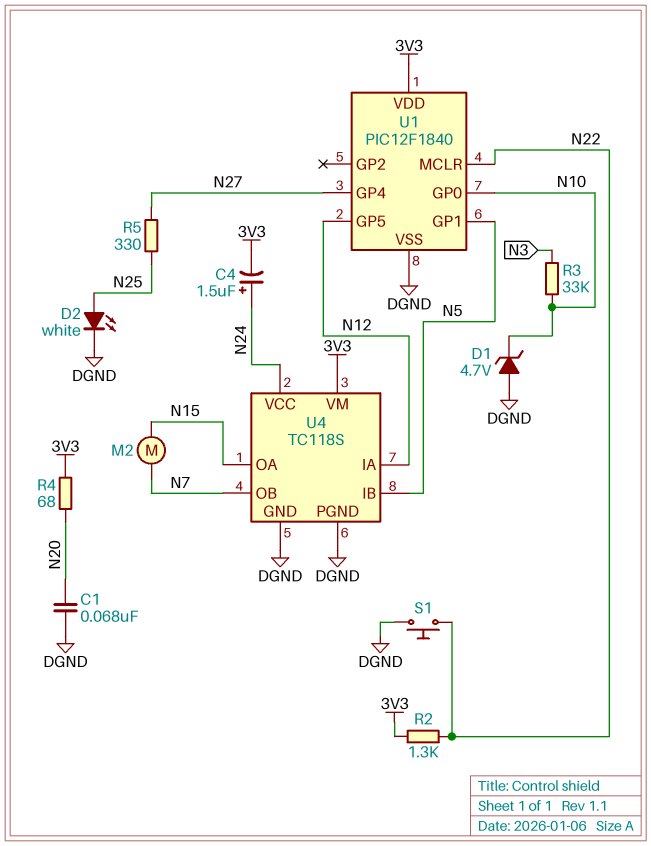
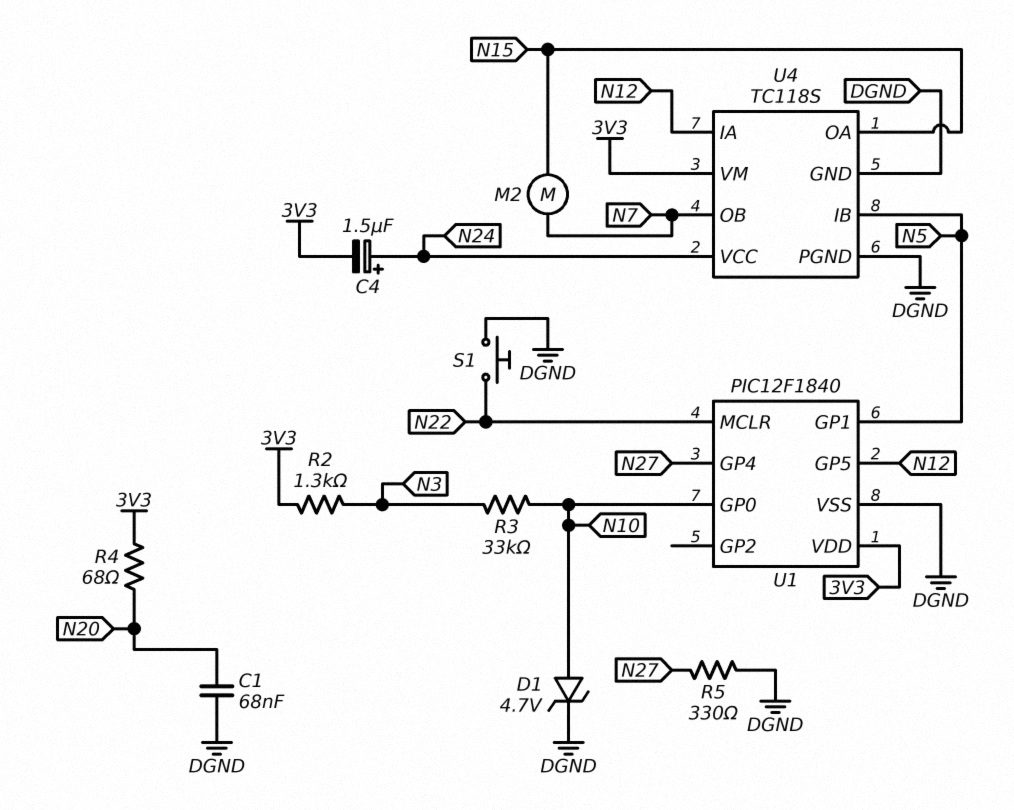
D1: zener 4.7V (A DGND, K N10) -> zener 4.7V (A N10, K DGND)
D2: LED white (A N25, K DGND) -> none
R2: 1.3k (3V3, N22) -> 1.3k (3V3, N3)
R5: 330 (N25, N27) -> 330 (DGND, N27)

